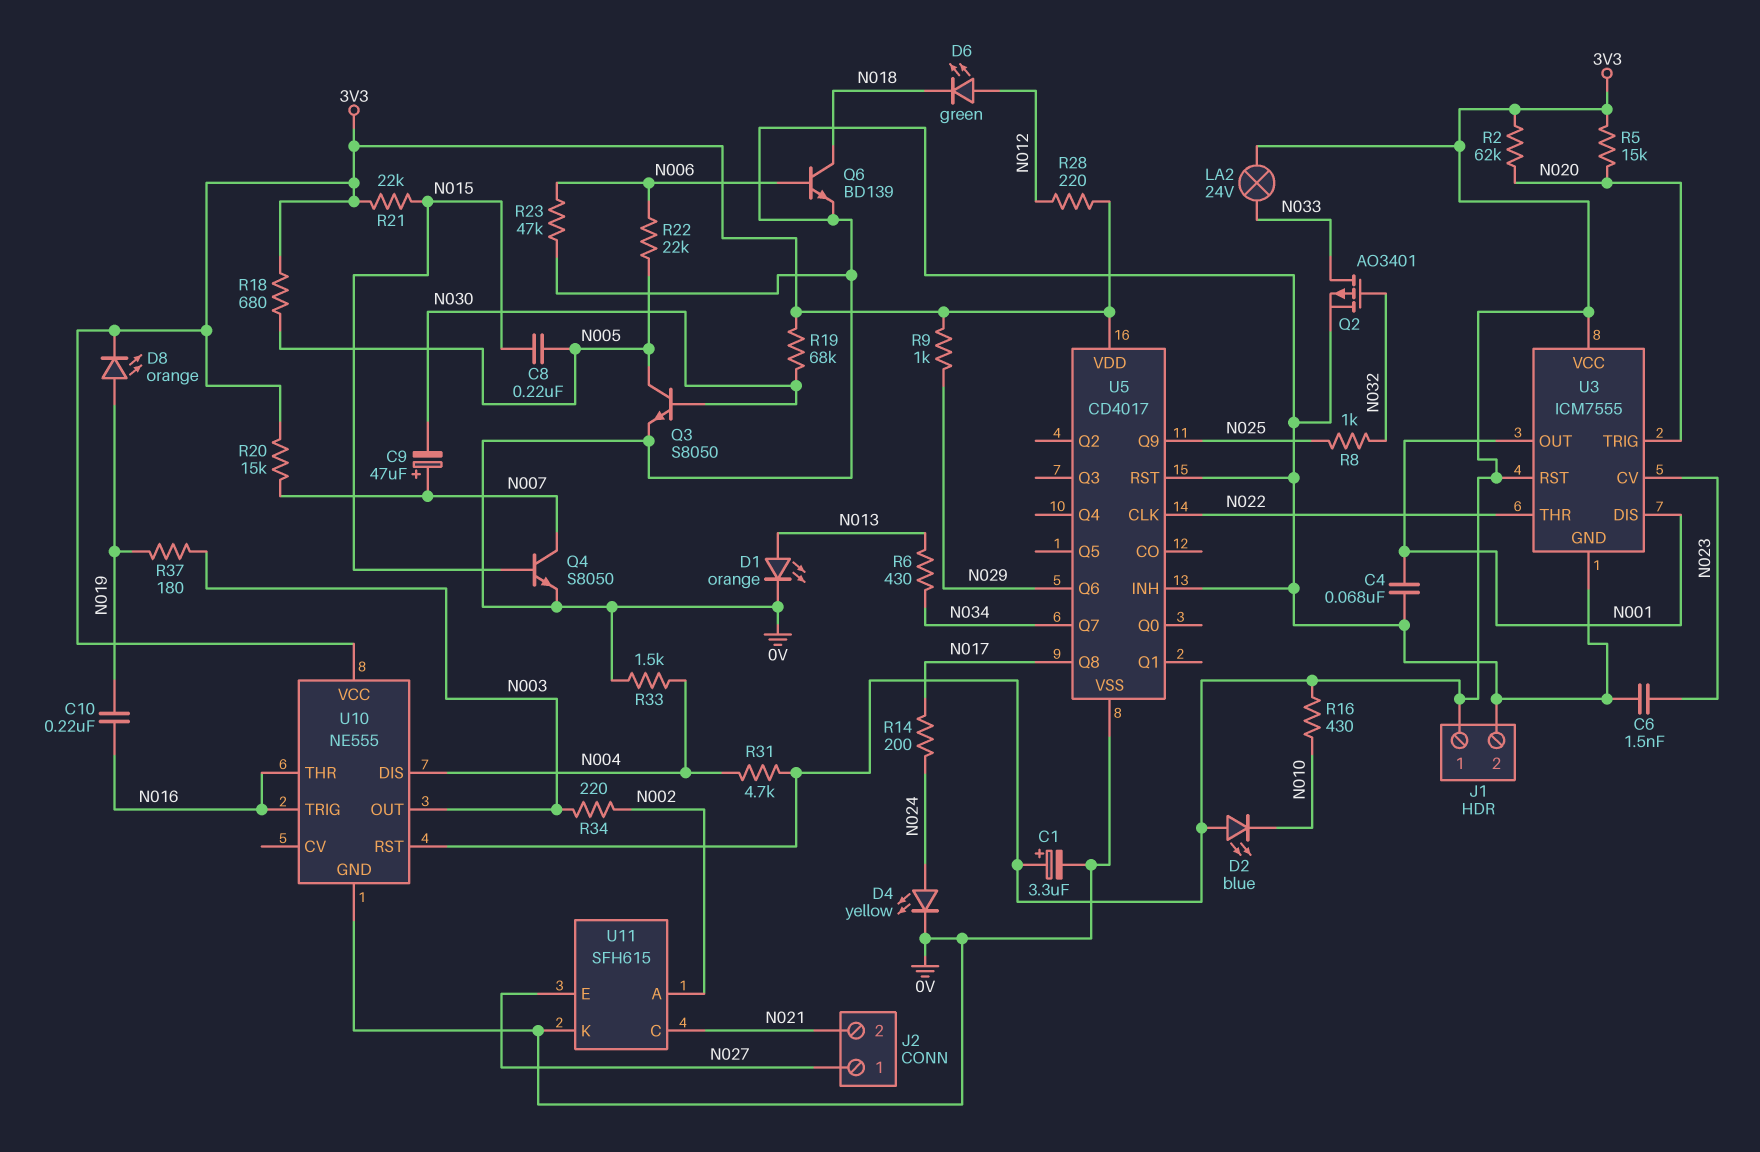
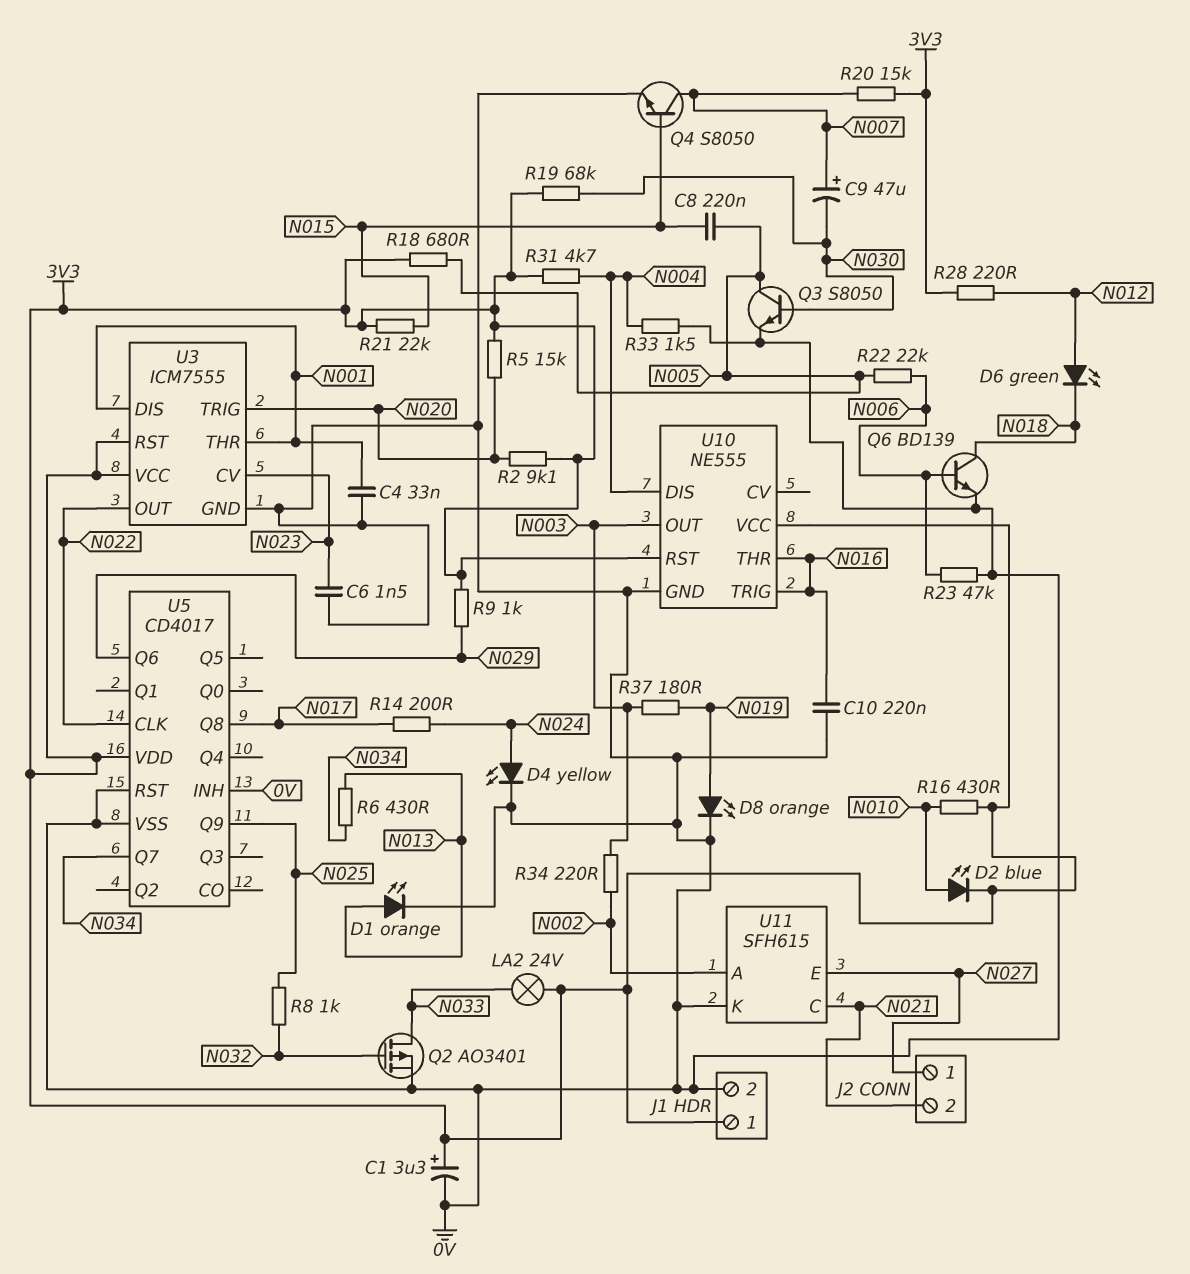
C4: 68nF (0V, N001) -> 33nF (0V, N001)
C10: 220nF (N016, N019) -> 220nF (0V, N016)
D2: LED blue (A 3V3, K N010) -> LED blue (A N010, K 3V3)
D8: LED orange (A N019, K 3V3) -> LED orange (A N019, K 0V)
R2: 62k (3V3, N020) -> 9.1k (3V3, N020)
U3 pin OUT: N001 -> N022
U3 pin THR: N022 -> N001

